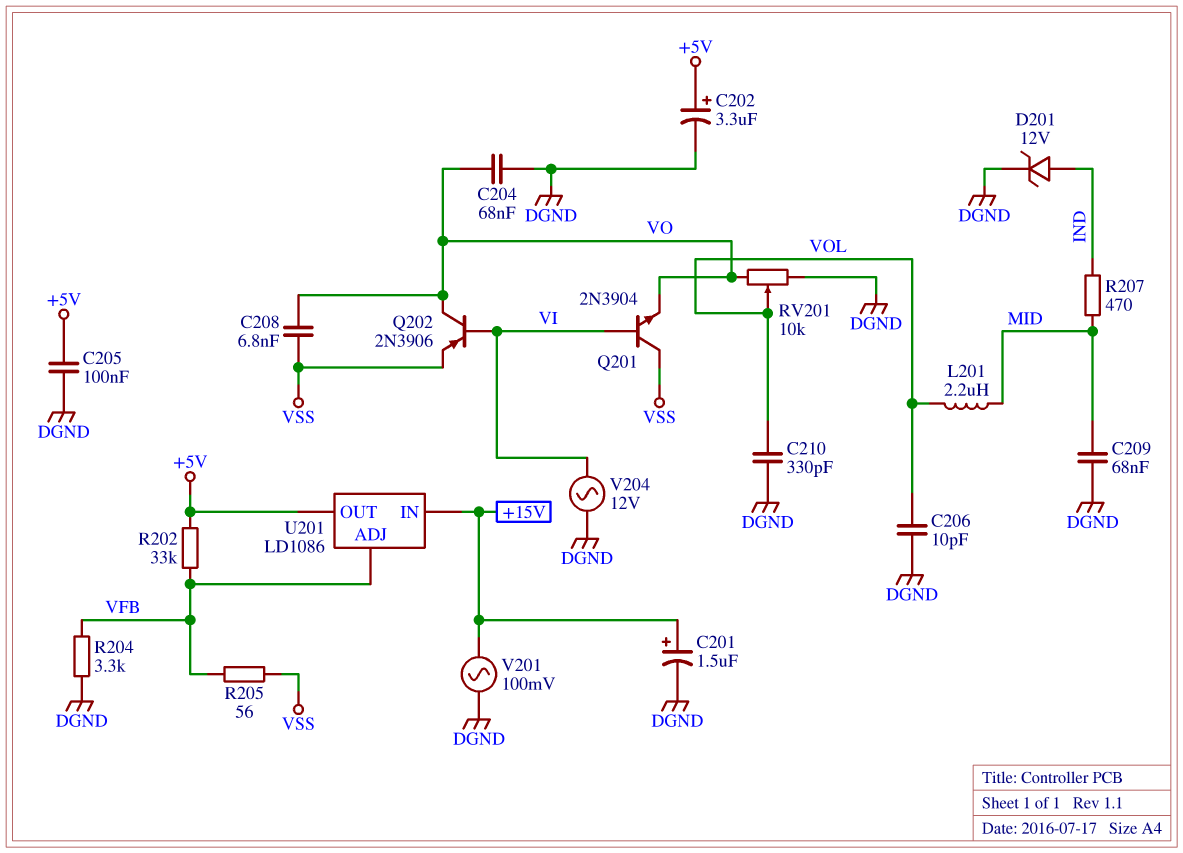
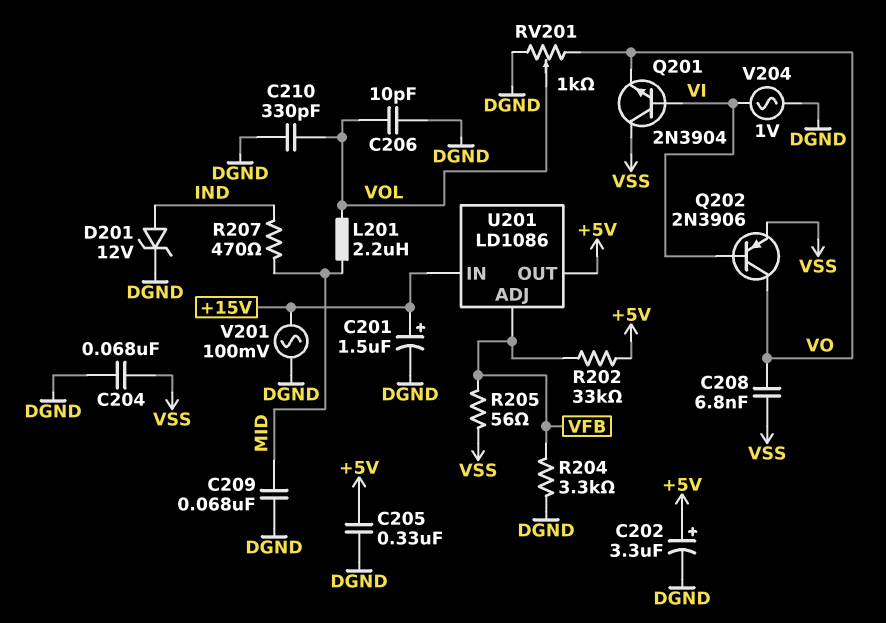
C204: 68nF (DGND, VO) -> 68nF (DGND, VSS)
C205: 100nF (+5V, DGND) -> 330nF (+5V, DGND)
RV201: 10k (DGND, VO, wiper VOL) -> 1k (DGND, VO, wiper VOL)
V204: AC 12V (DGND, VI) -> AC 1V (DGND, VI)

